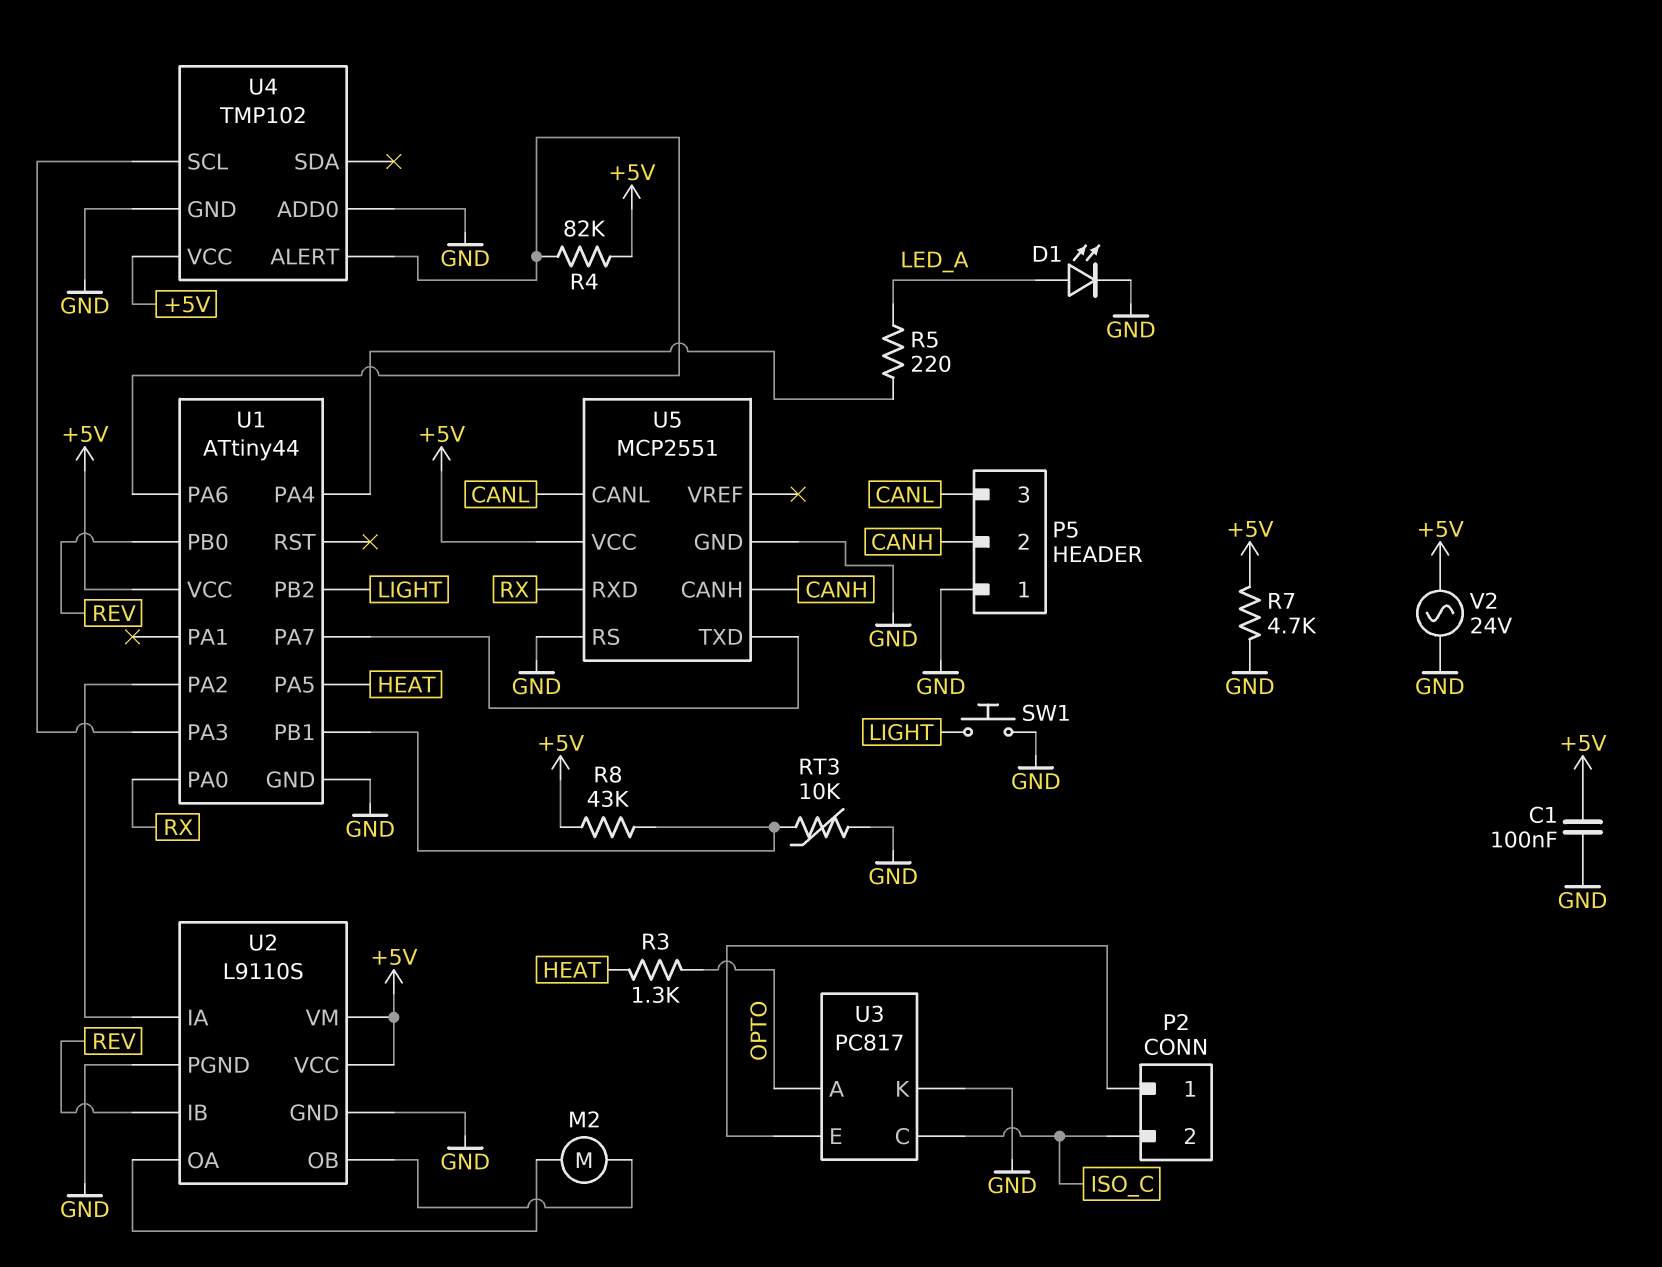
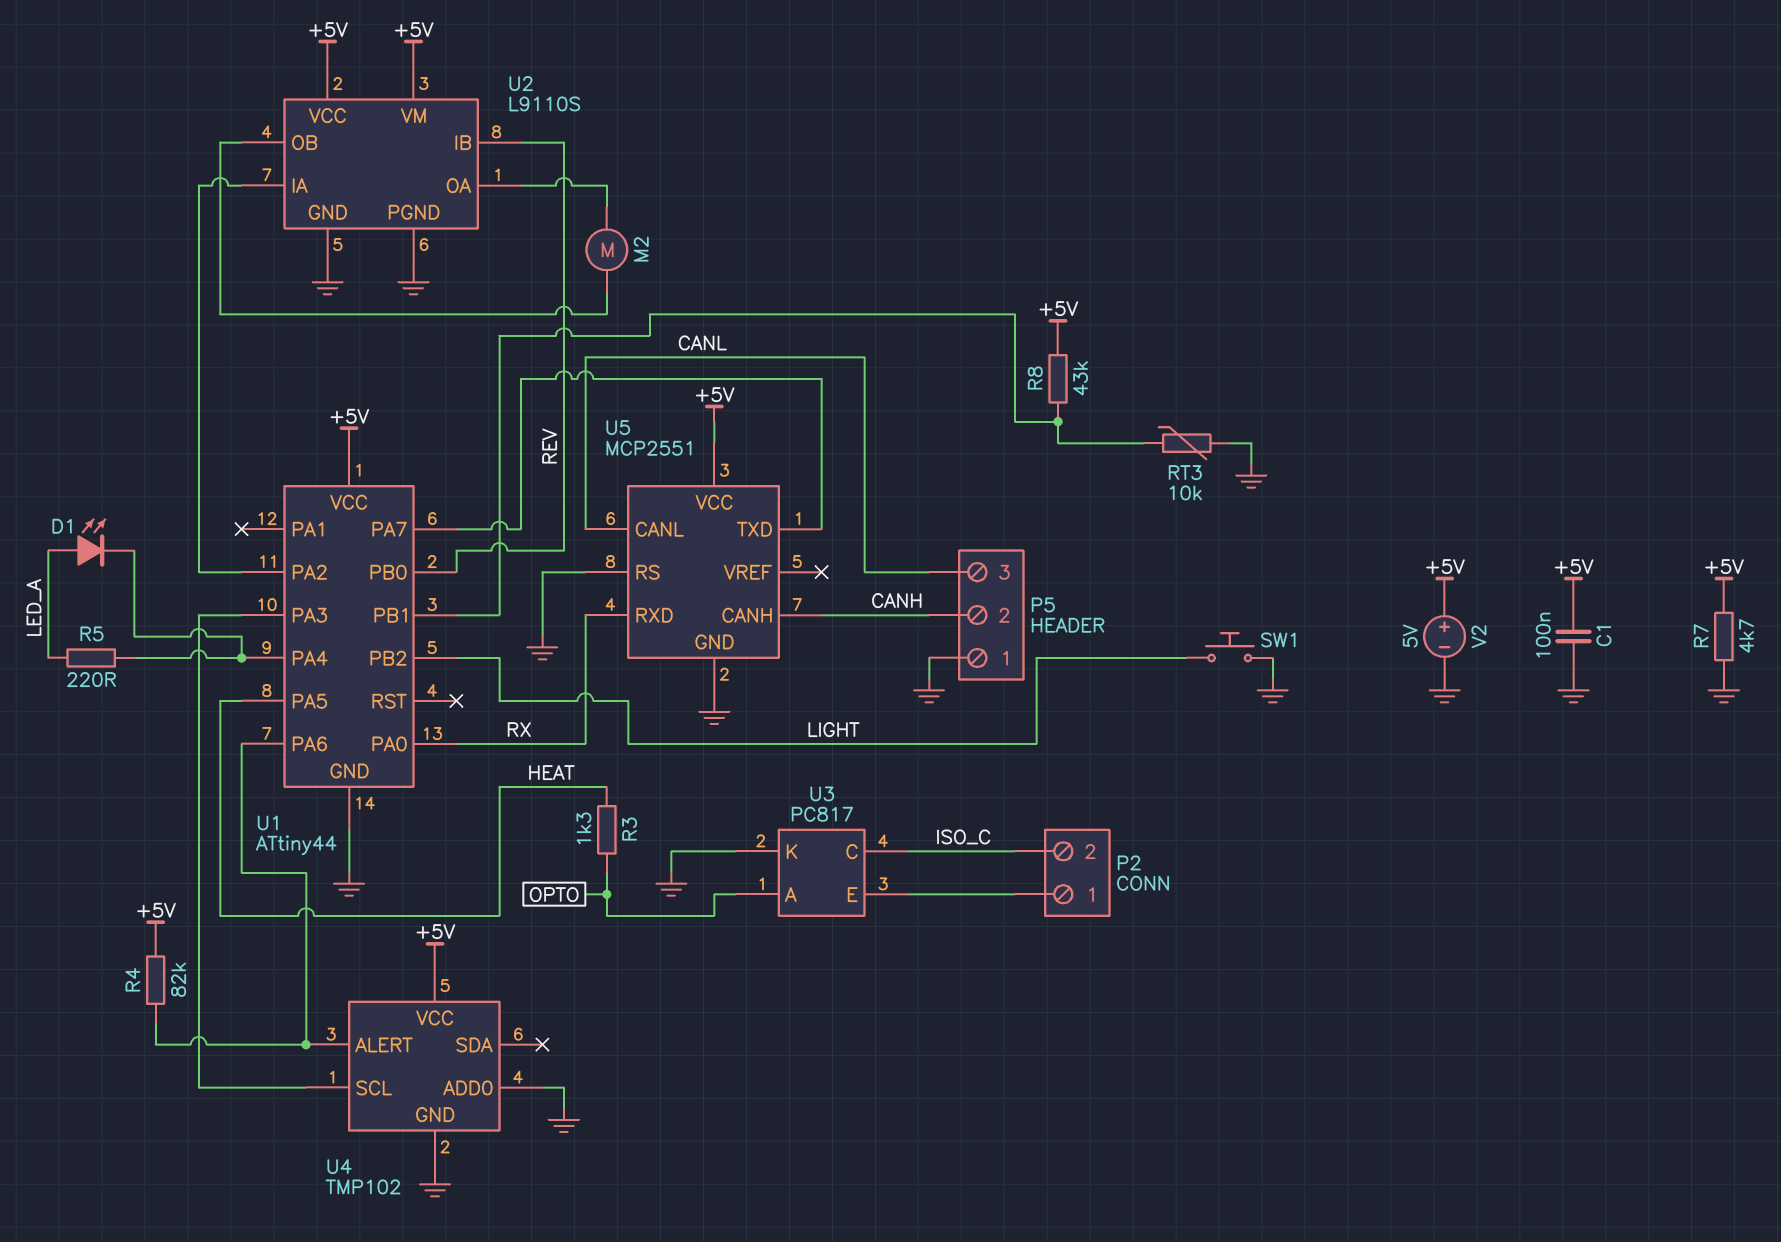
D1: LED (A LED_A, K GND) -> LED (A LED_A, K U1/PA4)
V2: AC 24V (+5V, GND) -> 5V (plus +5V, minus GND)

